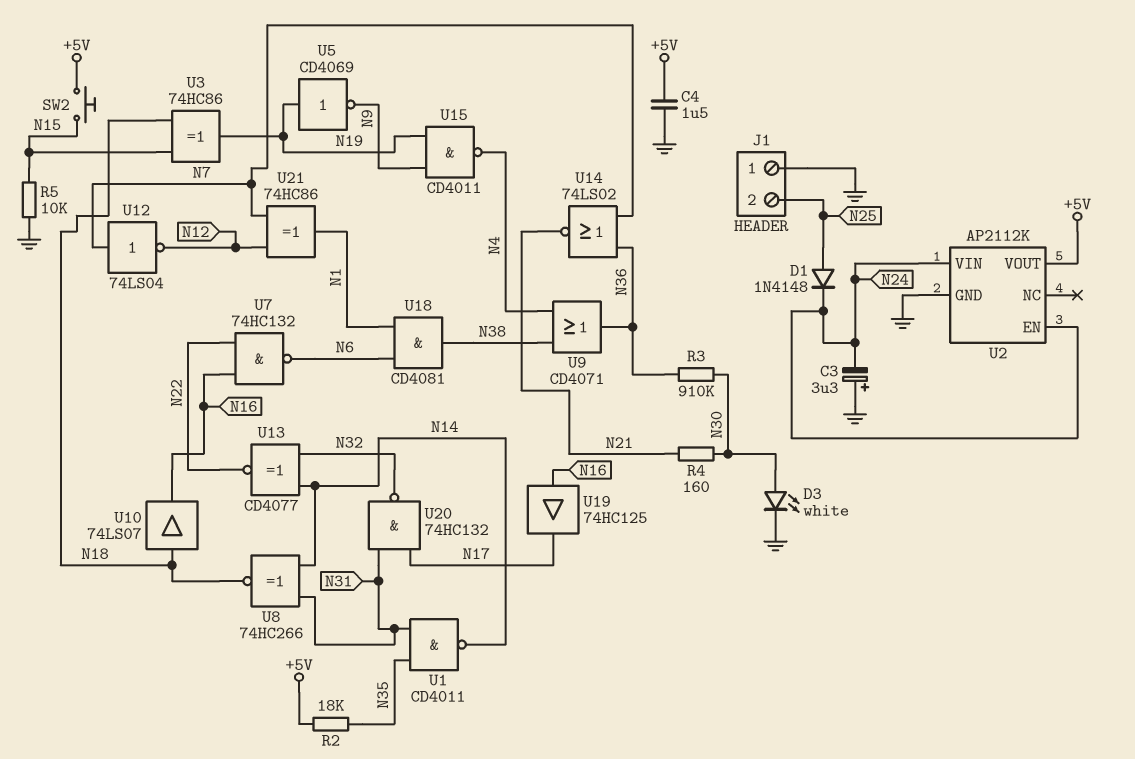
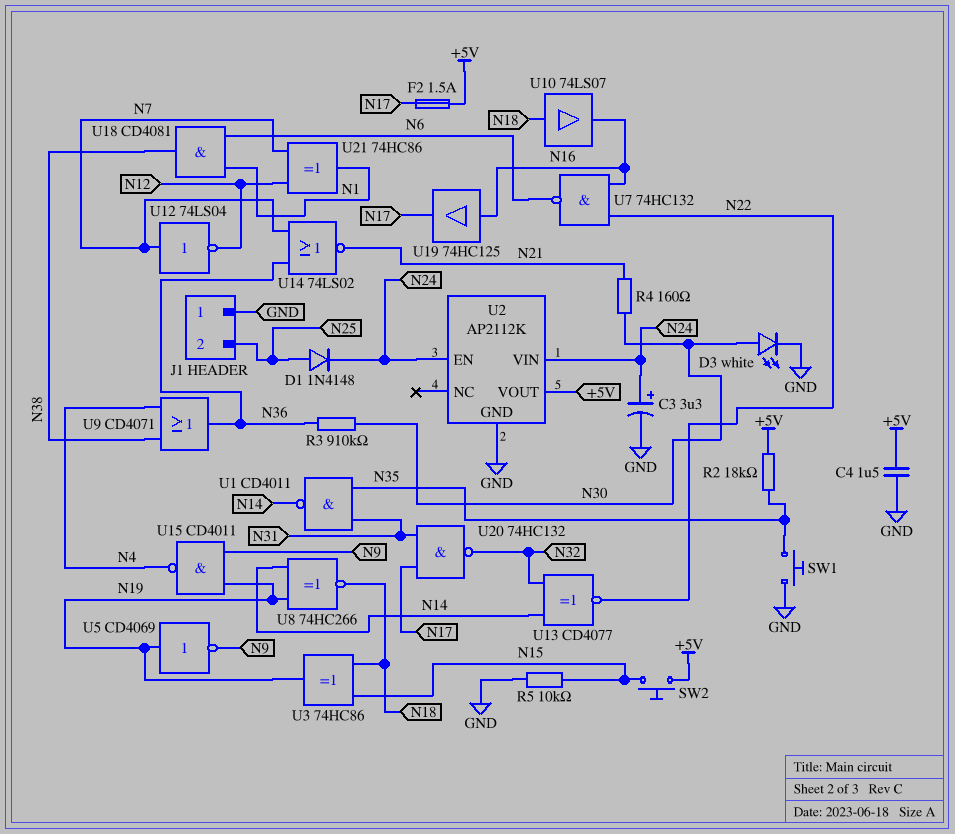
C3: 3.3uF (plus GND, minus N24) -> 3.3uF (plus N24, minus GND)
F2: none -> 1.5A (+5V, N17)
SW1: none -> button (GND, N35)
U8: XNOR 74HC266 (in N14, in N31, out N18) -> XNOR 74HC266 (in N14, in N19, out N18)

